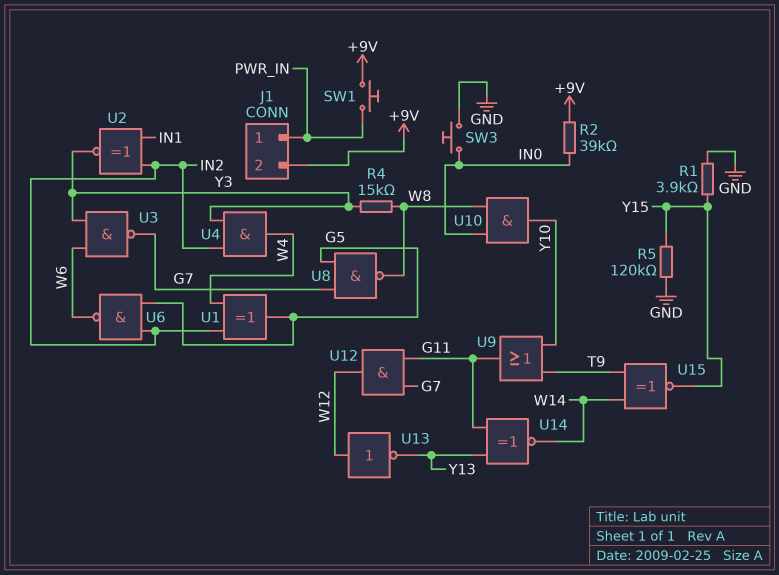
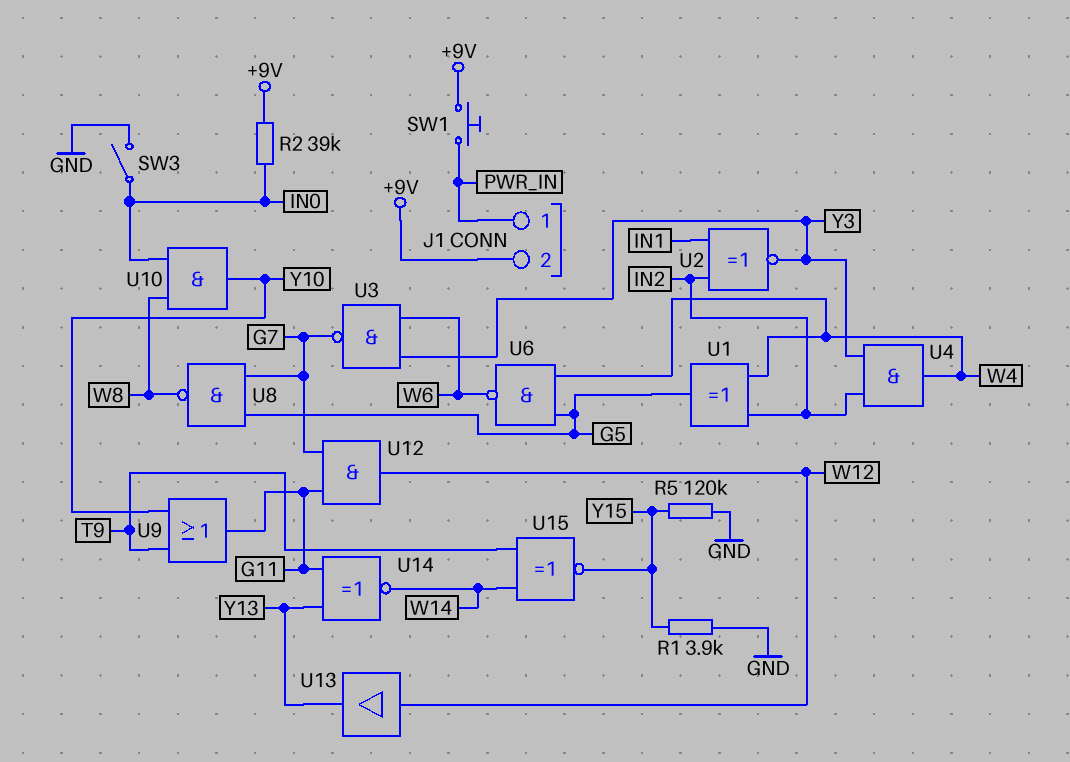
R4: 15k (W8, Y3) -> none
SW3: button (GND, IN0) -> switch (GND, IN0)
U6: NAND (in G5, in IN2, out W6) -> NAND (in G5, in W4, out W6)
U13: NOT (in W12, out Y13) -> buffer (in W12, out Y13)

